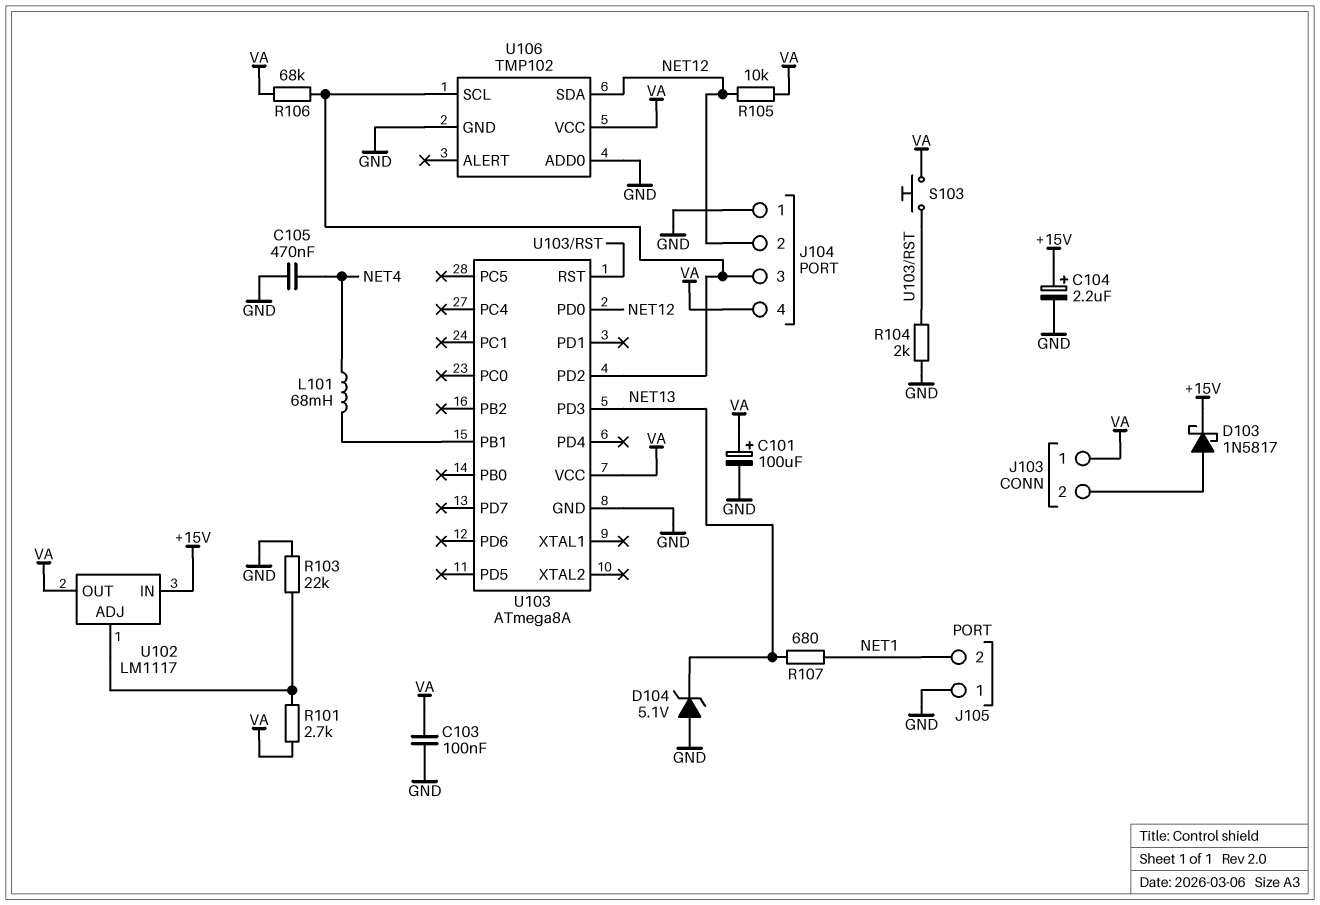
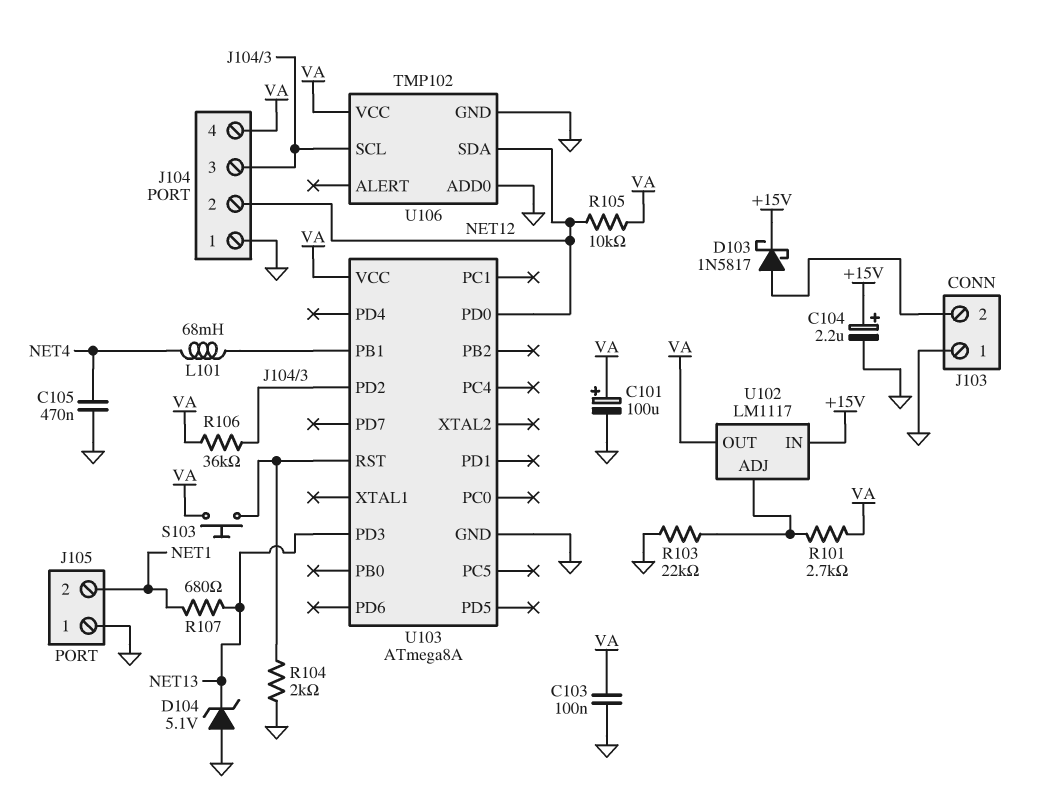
J103 pin 1: VA -> GND
R106: 68k (J104/3, VA) -> 36k (J104/3, VA)

